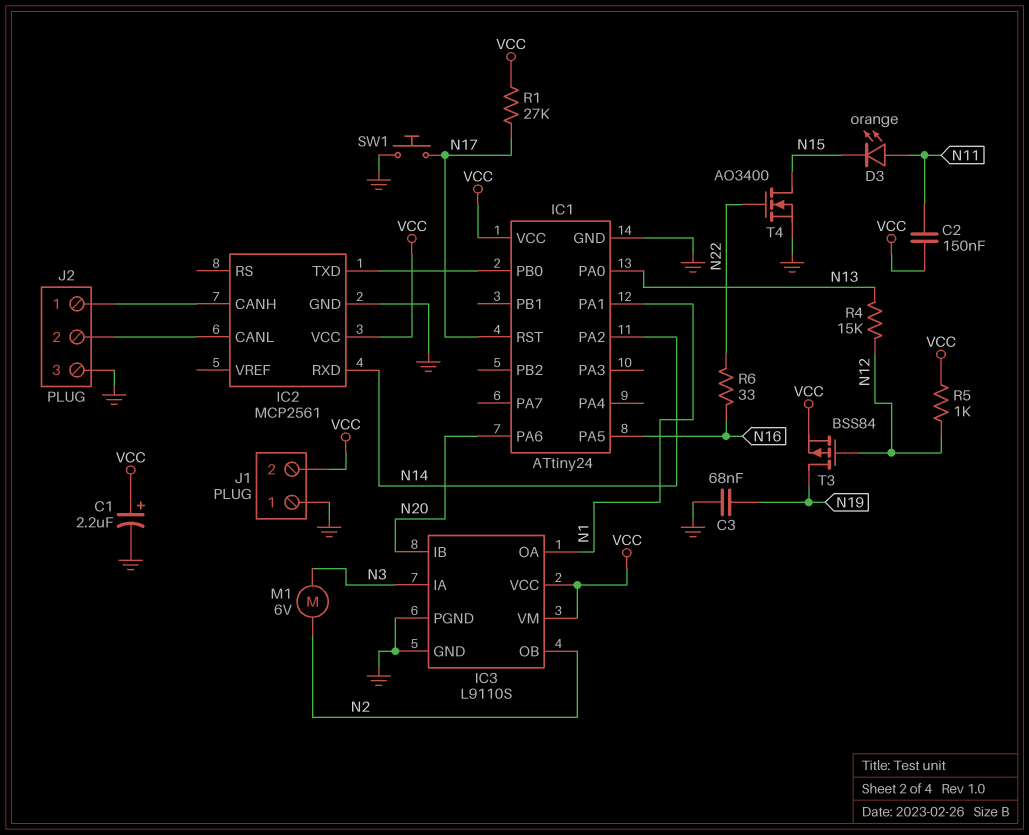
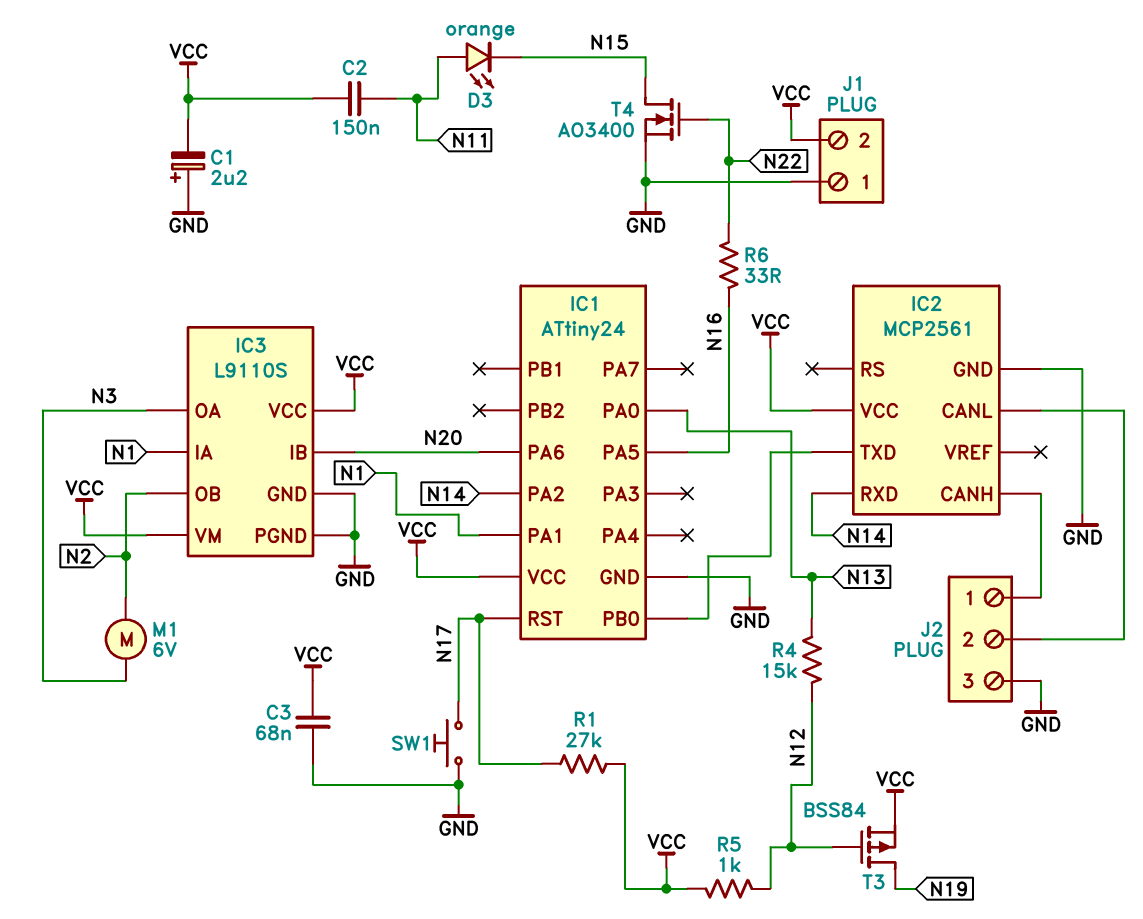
C1: 2.2uF (plus VCC, minus GND) -> 2.2uF (plus GND, minus VCC)
C3: 68nF (GND, N19) -> 68nF (GND, VCC)
IC3 pin IA: N3 -> N1
IC3 pin OA: N1 -> N3

